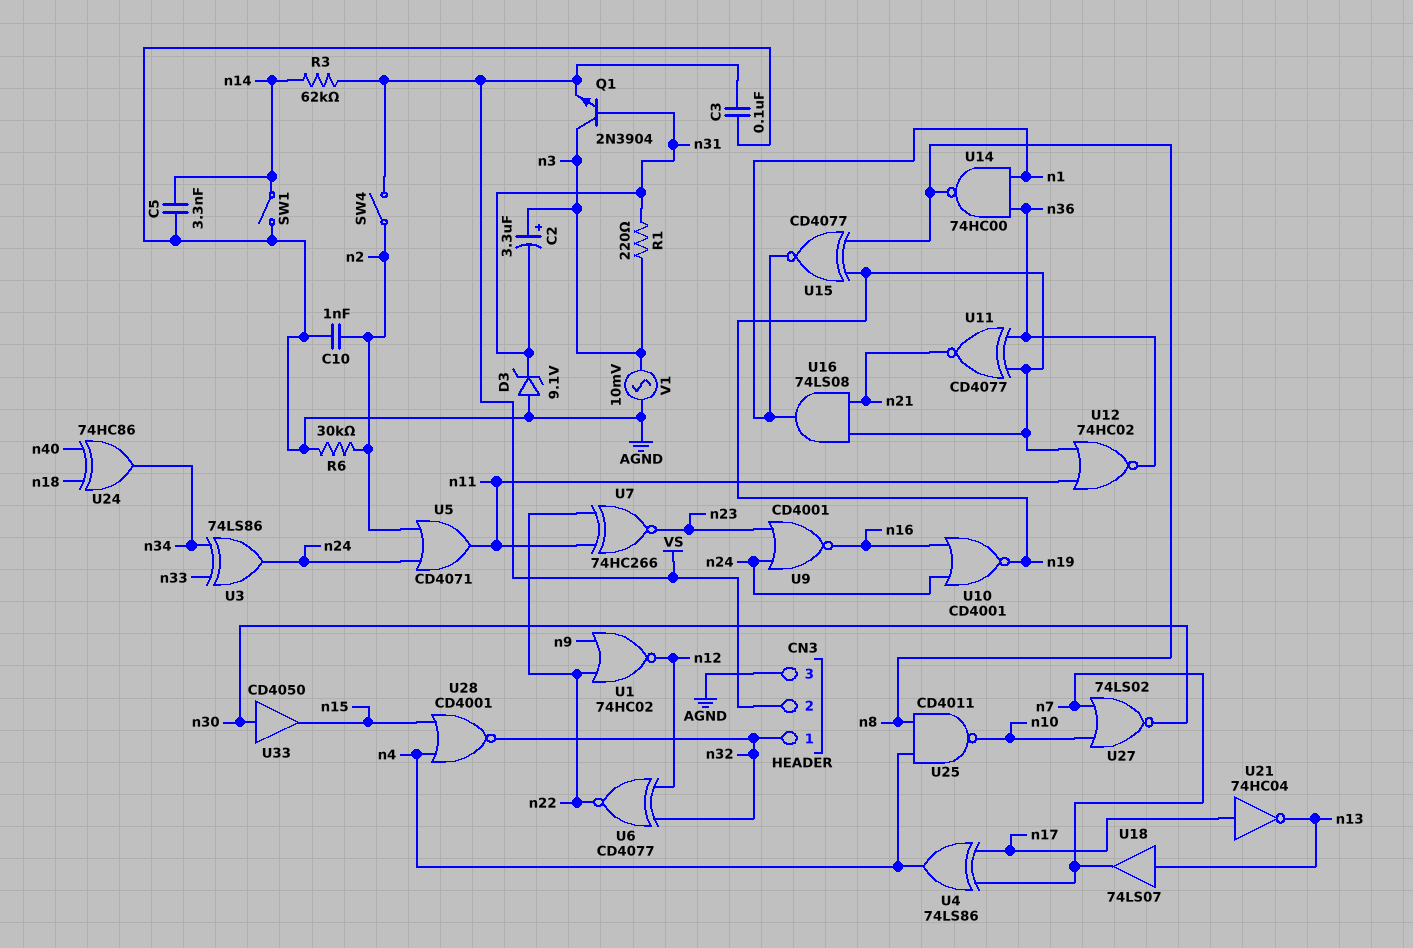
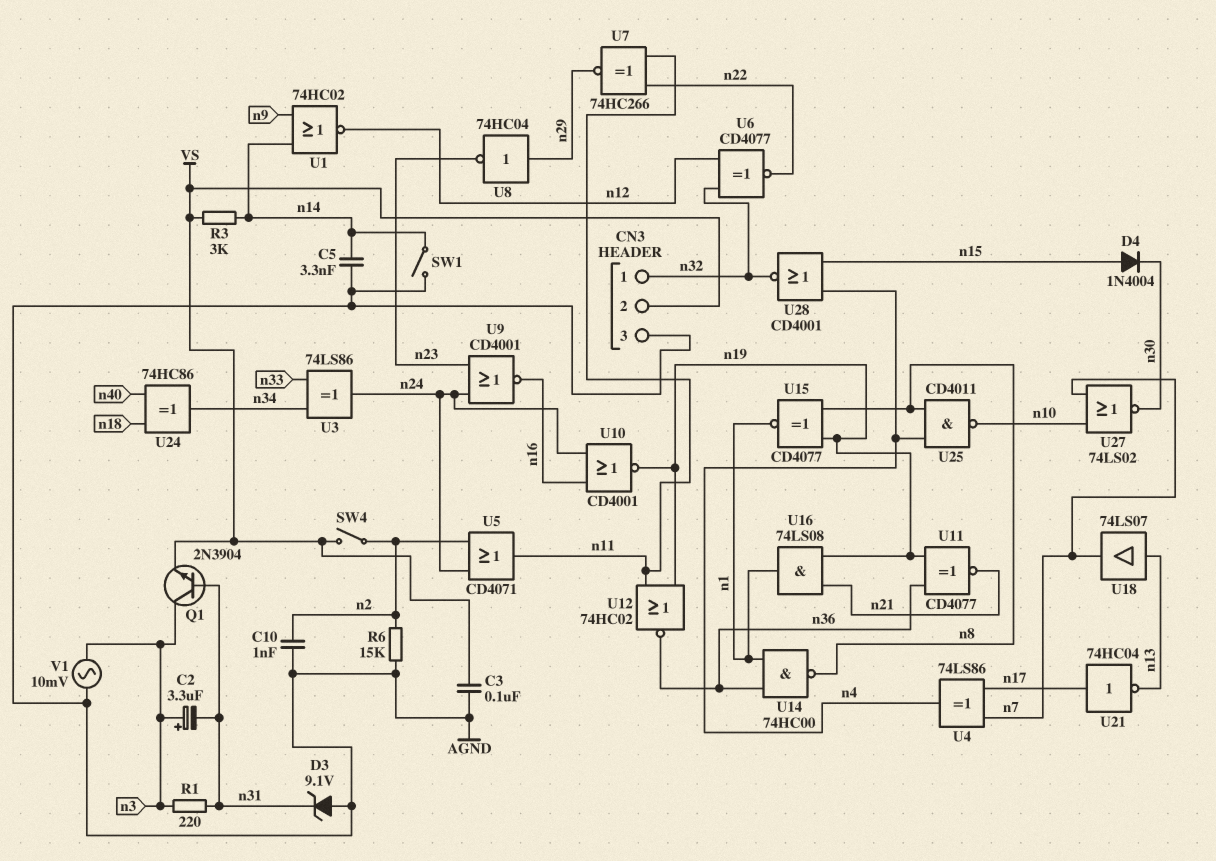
D4: none -> diode 1N4004 (A n15, K n30)
R3: 62k (VS, n14) -> 3k (VS, n14)
R6: 30k (AGND, n2) -> 15k (AGND, n2)
U1: NOR 74HC02 (in n9, in n22, out n12) -> NOR 74HC02 (in n9, in n14, out n12)
U7: XNOR 74HC266 (in n11, in n22, out n23) -> XNOR 74HC266 (in n11, in n22, out n29)
U8: none -> NOT 74HC04 (in n29, out n23)
U33: buffer CD4050 (in n30, out n15) -> none

